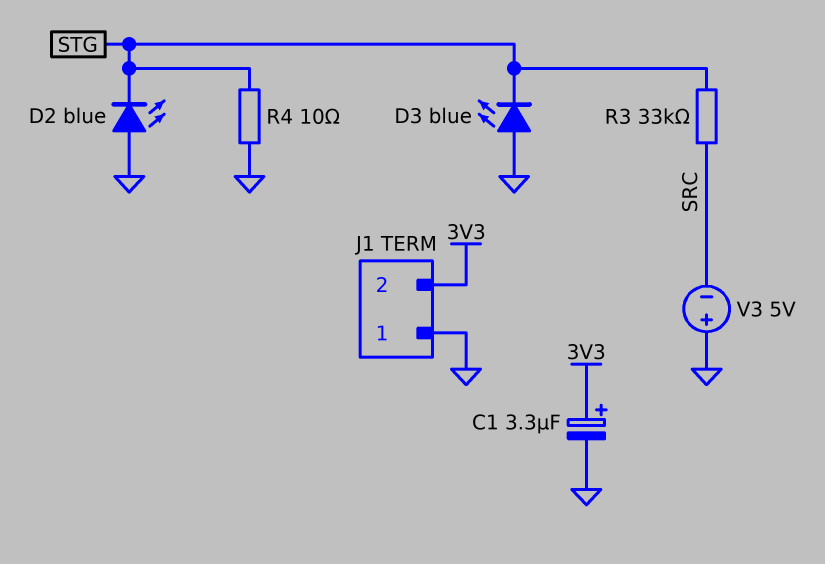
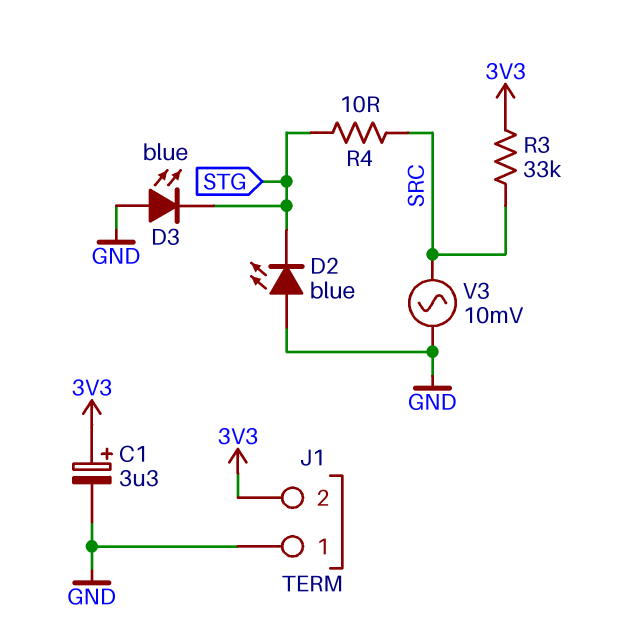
R3: 33k (SRC, STG) -> 33k (3V3, SRC)
R4: 10 (GND, STG) -> 10 (SRC, STG)
V3: 5V (plus GND, minus SRC) -> AC 10mV (GND, SRC)

